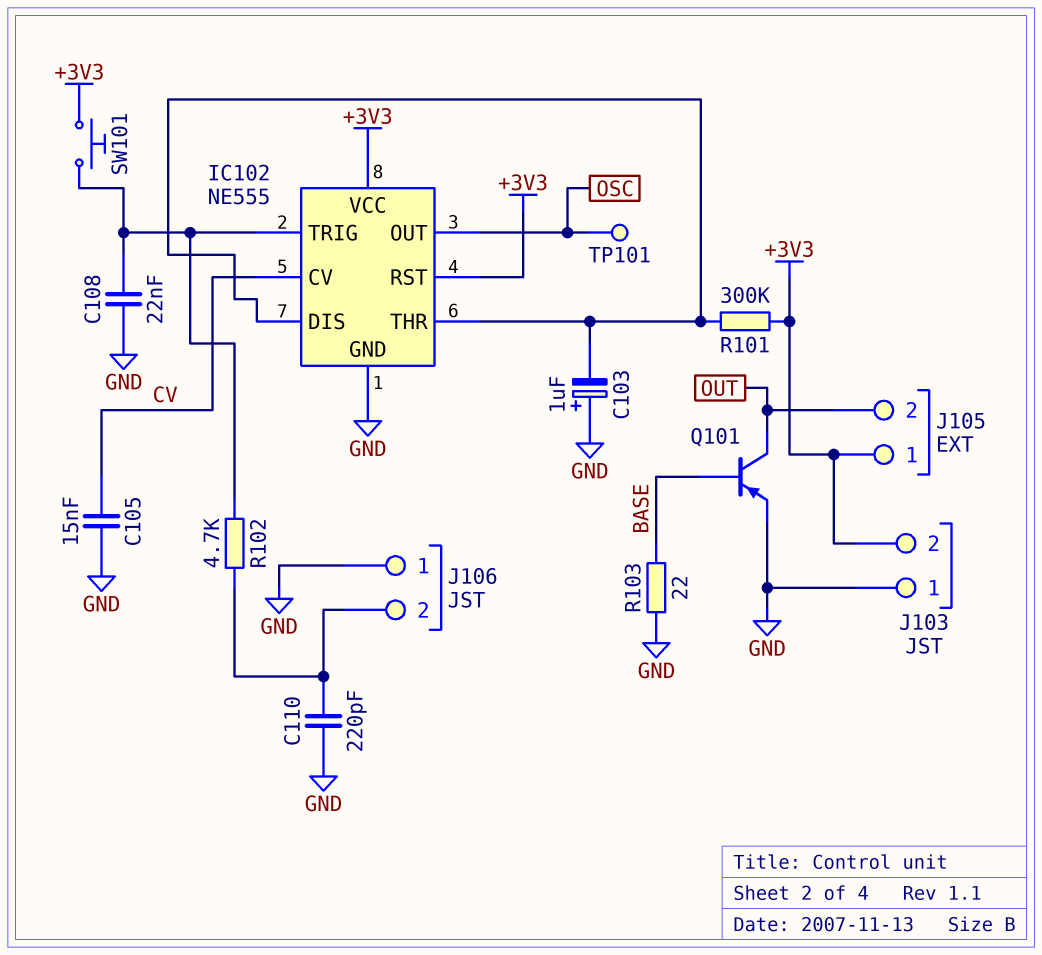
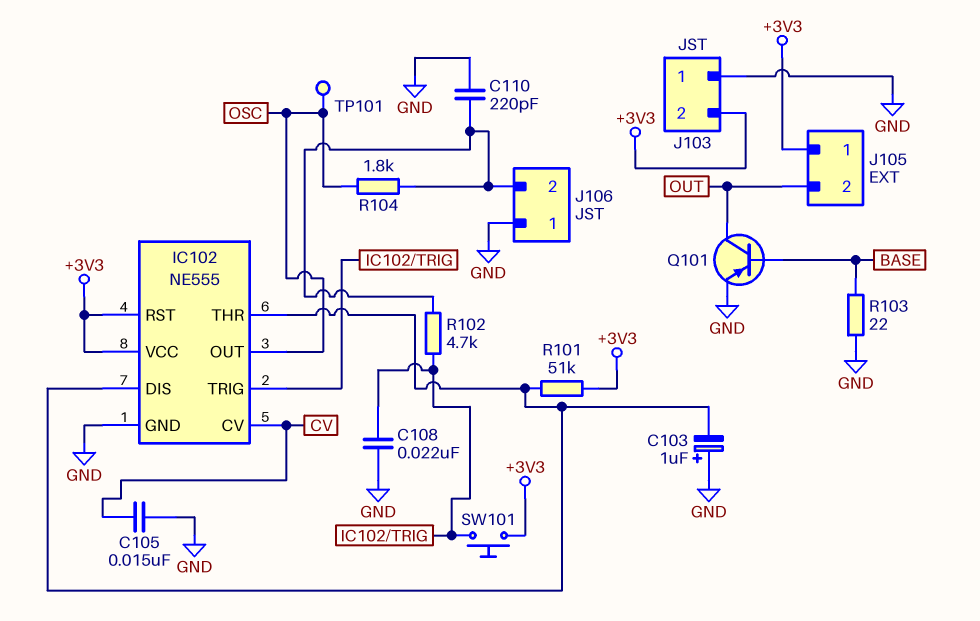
R101: 300k (+3V3, IC102/DIS) -> 51k (+3V3, IC102/DIS)
R104: none -> 1.8k (J106/2, OSC)

